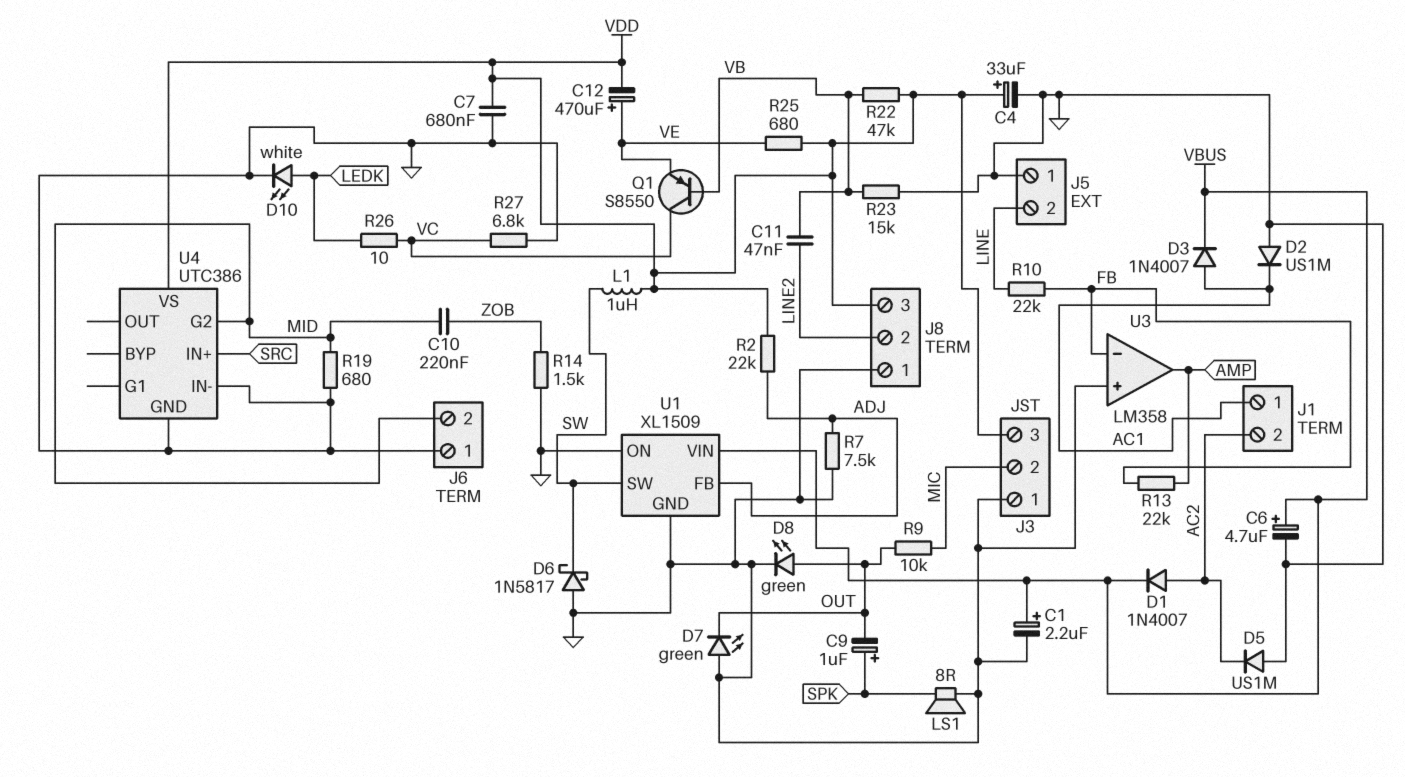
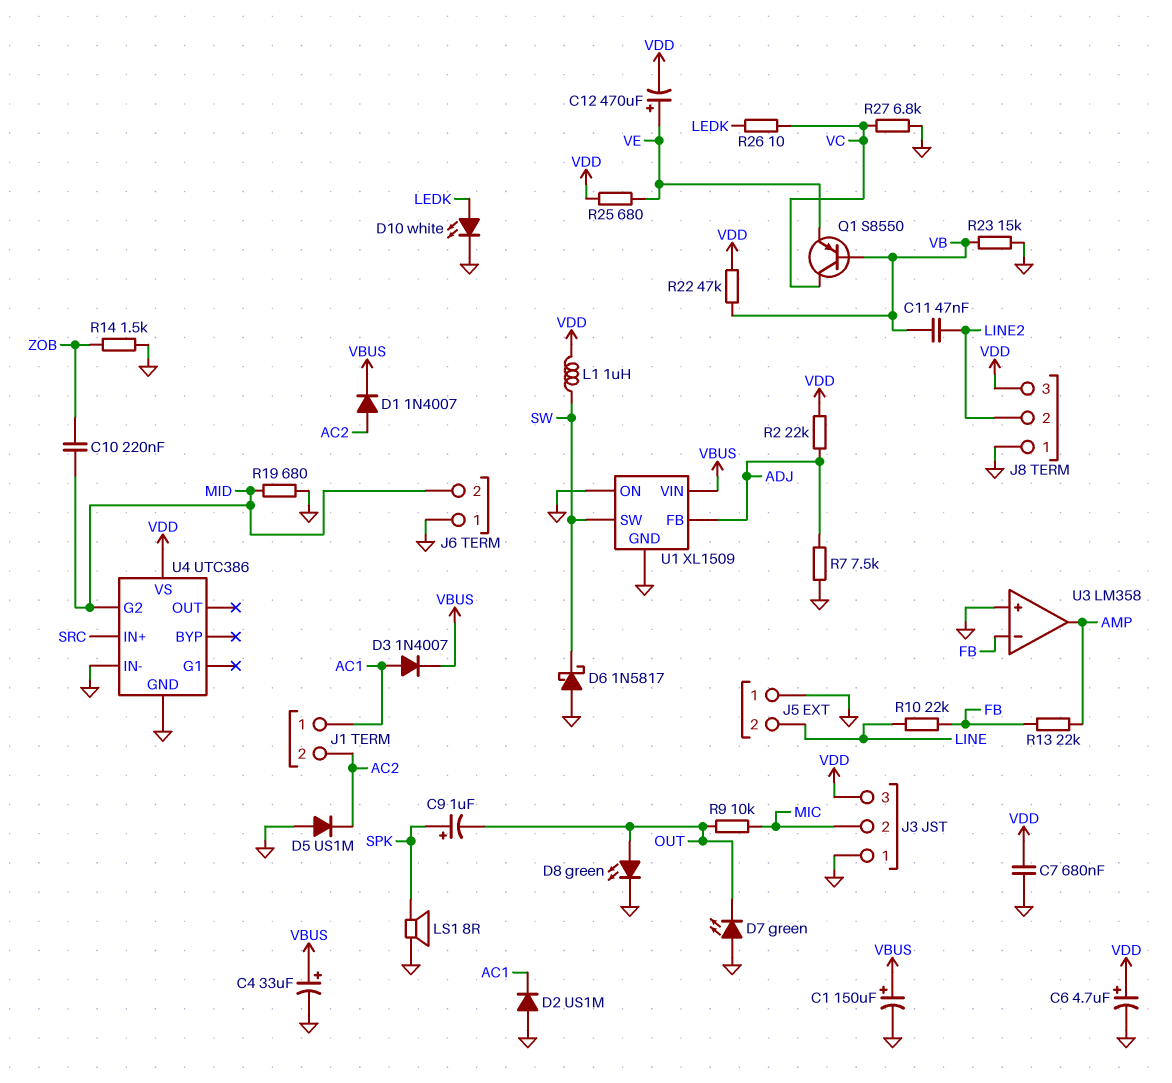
C1: 2.2uF (plus VBUS, minus GND) -> 150uF (plus VBUS, minus GND)
C4: 33uF (plus VDD, minus GND) -> 33uF (plus VBUS, minus GND)
C6: 4.7uF (plus VBUS, minus GND) -> 4.7uF (plus VDD, minus GND)

